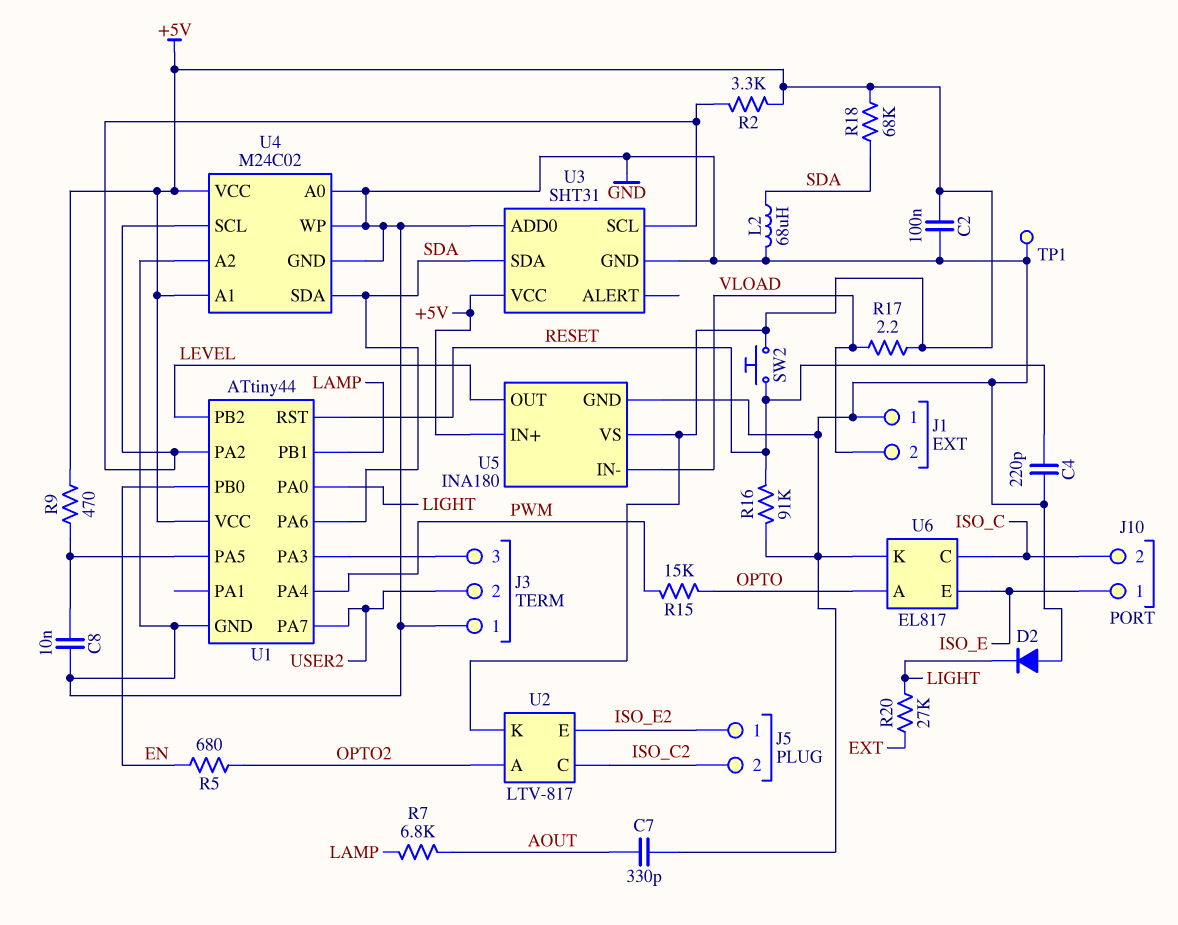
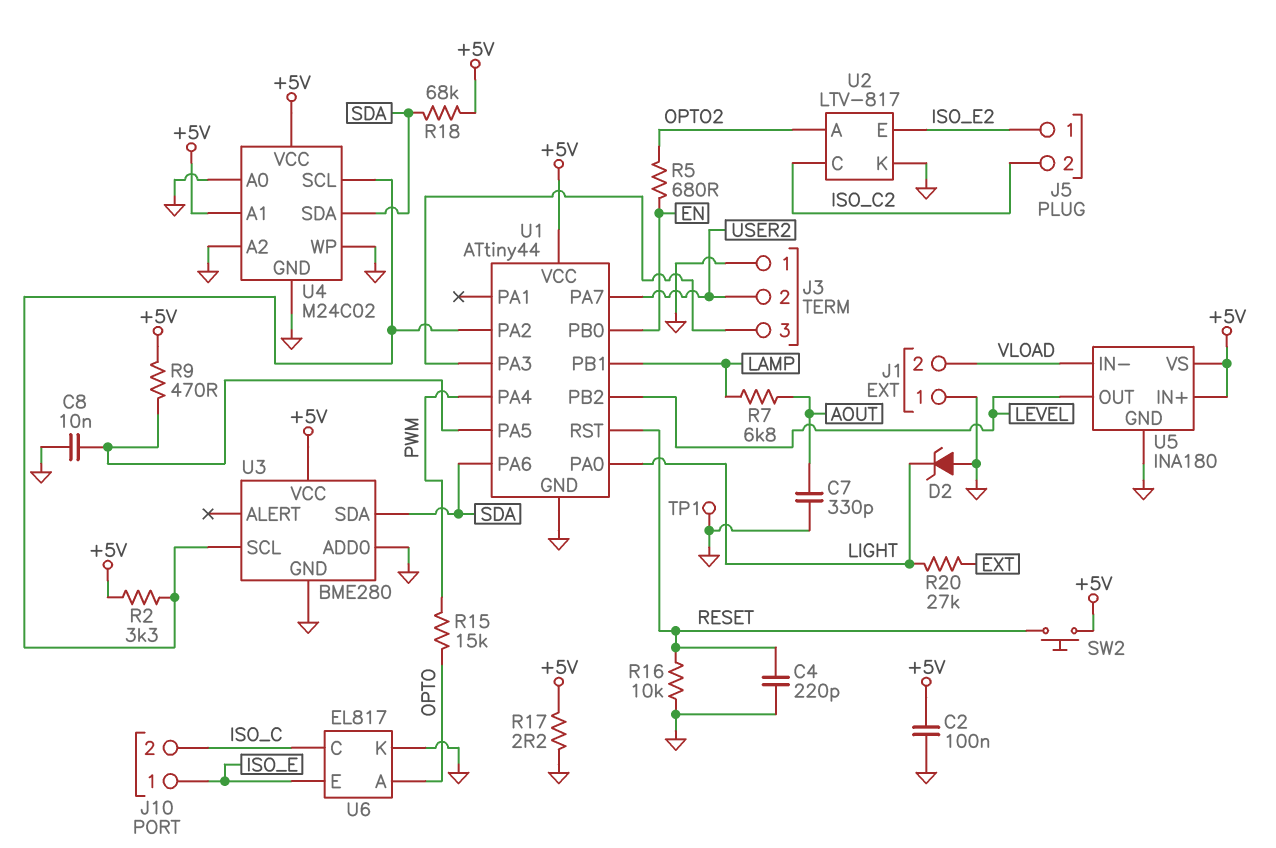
D2: diode (A GND, K LIGHT) -> zener (A GND, K LIGHT)
L2: 68uH (GND, SDA) -> none
R16: 91k (GND, RESET) -> 10k (GND, RESET)
R17: 2.2 (+5V, VLOAD) -> 2.2 (+5V, GND)
U2 pin K: +5V -> GND
U3: SHT31 -> BME280

